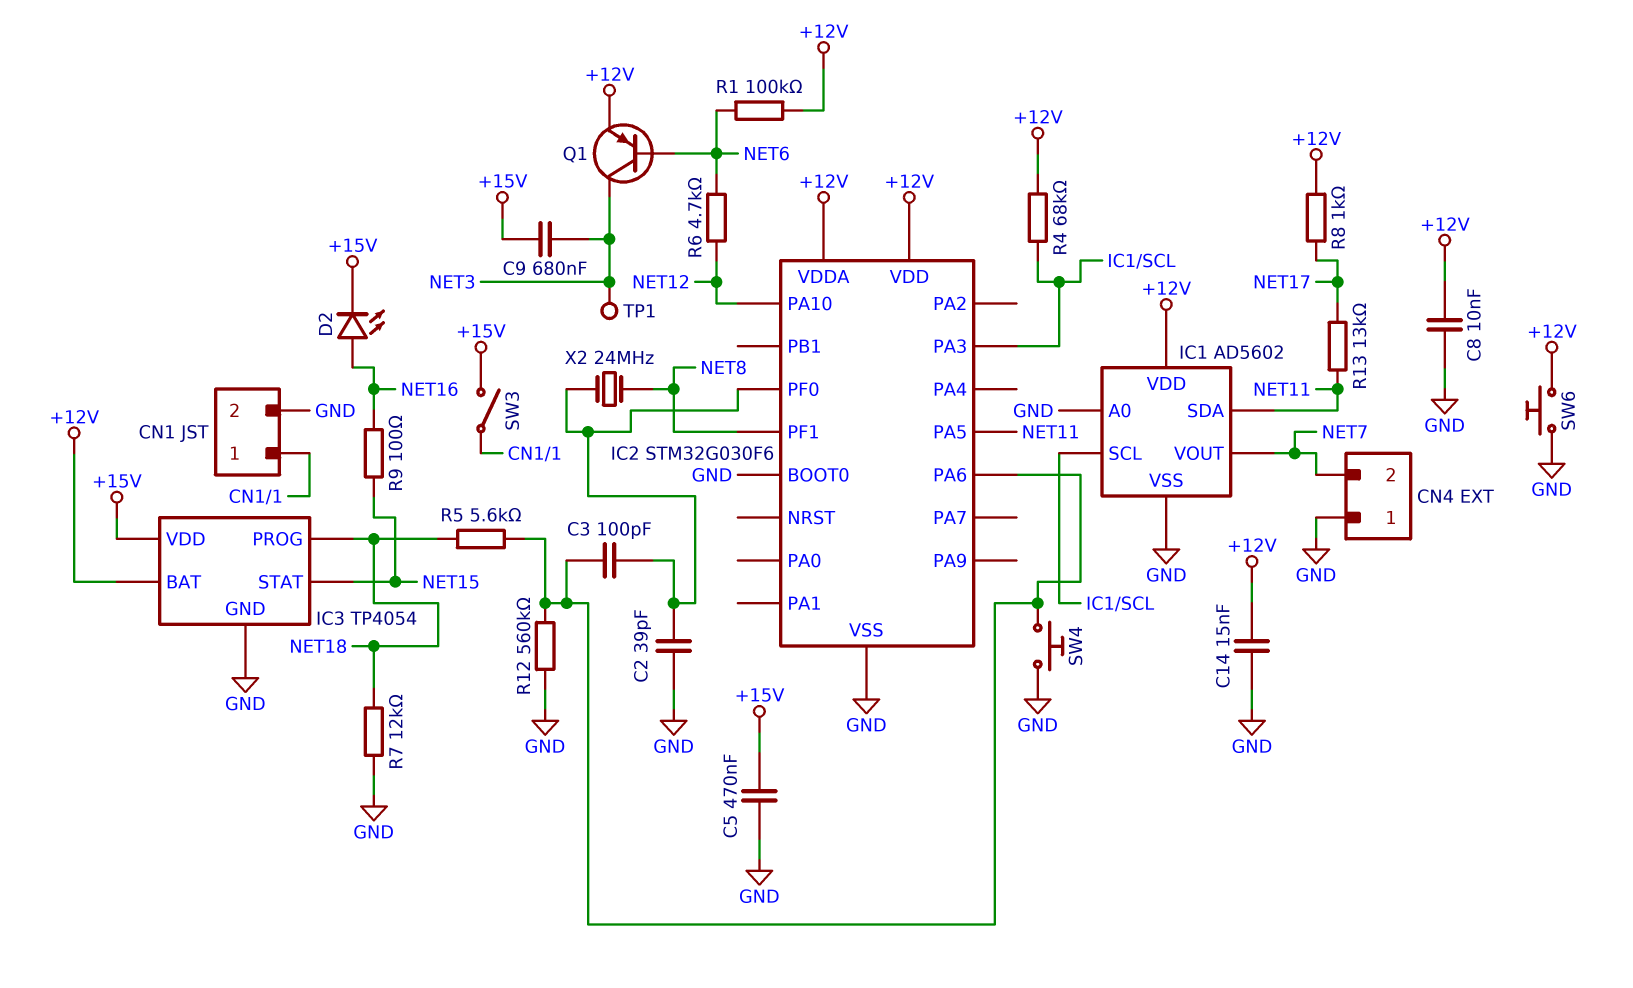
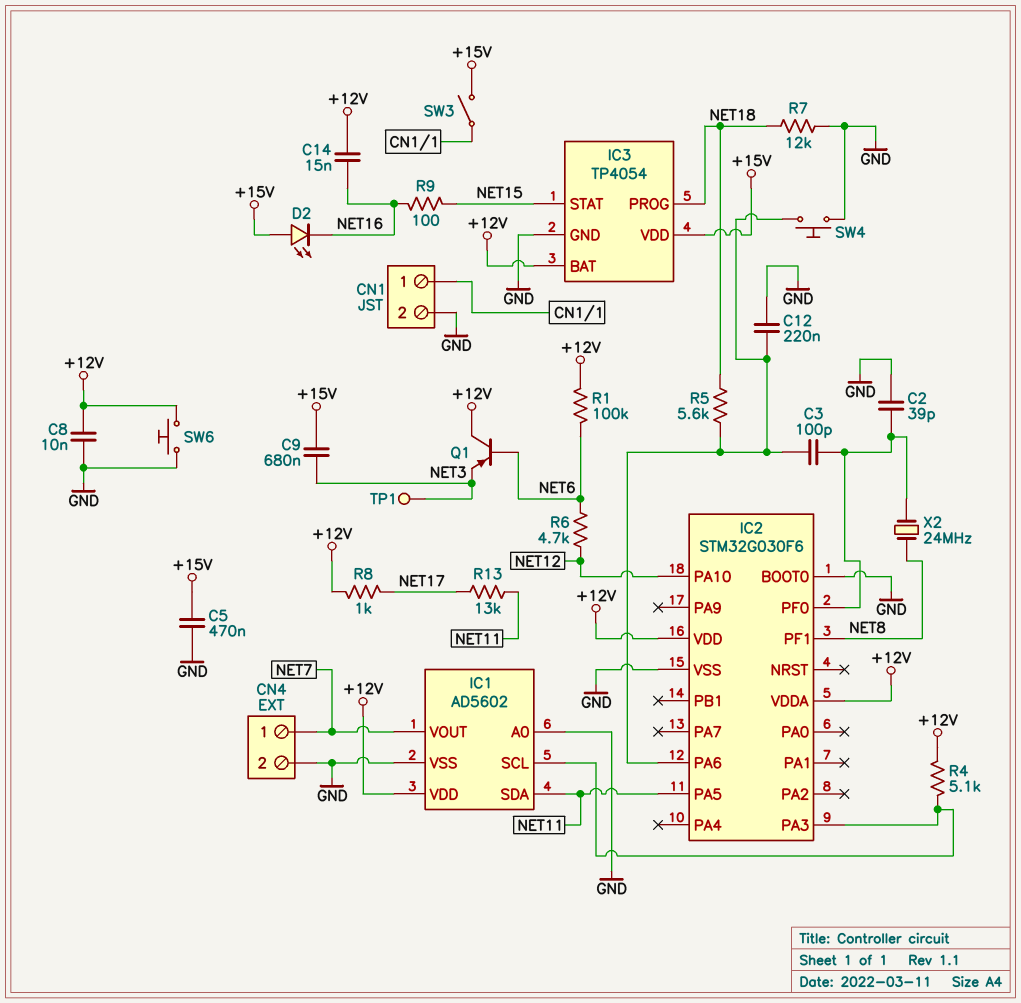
C12: none -> 220nF (GND, IC2/PA6)
C14: 15nF (+12V, GND) -> 15nF (+12V, NET16)
CN4 pin 1: GND -> NET7
CN4 pin 2: NET7 -> GND
D2: LED (A NET16, K +15V) -> LED (A +15V, K NET16)
Q1: PNP (B NET6, C NET3, E +12V) -> PNP (B NET6, C +12V, E NET3)
R4: 68k (+12V, IC1/SCL) -> 5.1k (+12V, IC1/SCL)
R12: 560k (GND, IC2/PA6) -> none

